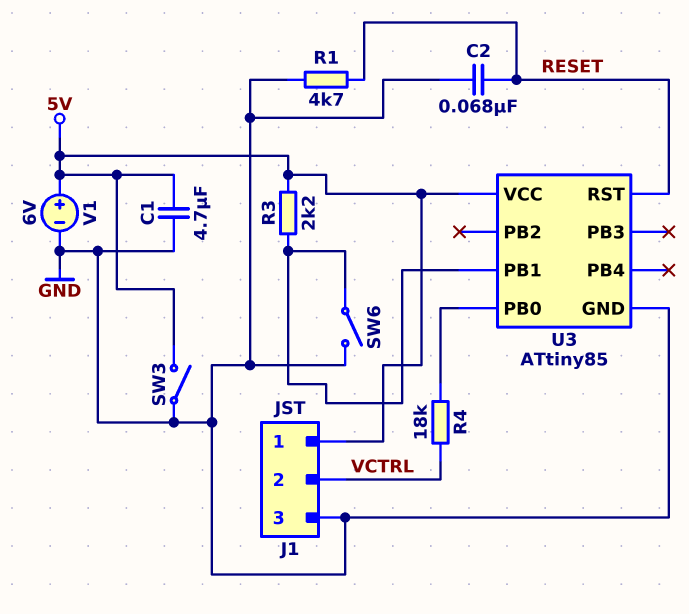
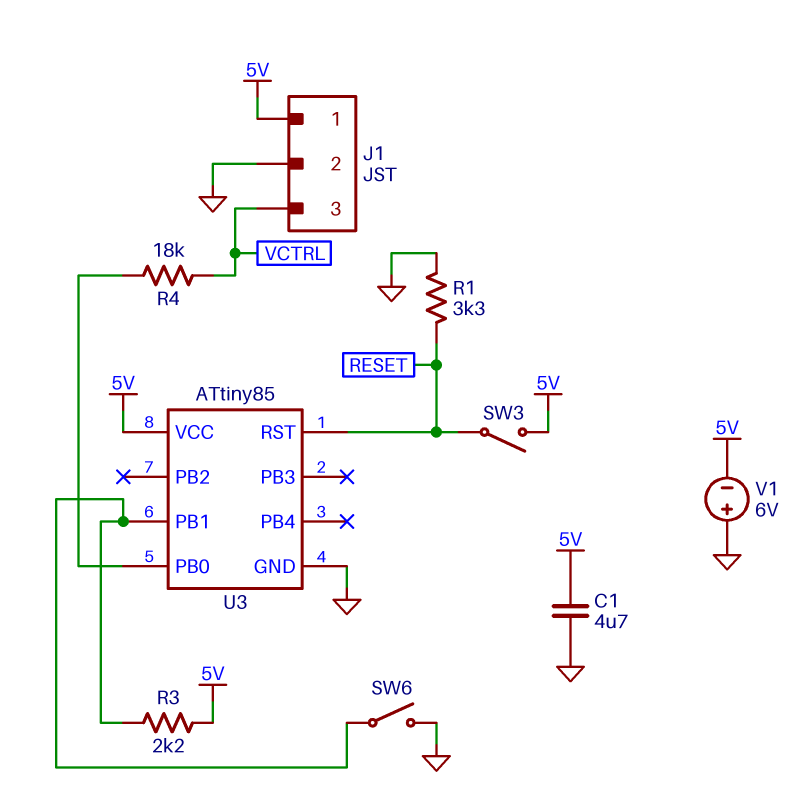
C2: 68nF (GND, RESET) -> none
J1 pin 2: VCTRL -> GND
J1 pin 3: GND -> VCTRL
R1: 4.7k (GND, RESET) -> 3.3k (GND, RESET)
SW3: switch (5V, GND) -> switch (5V, RESET)
V1: 6V (plus 5V, minus GND) -> 6V (plus GND, minus 5V)

